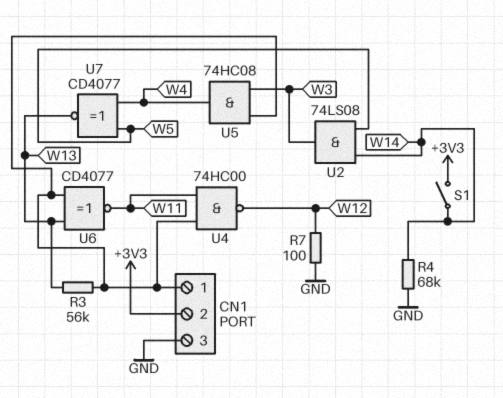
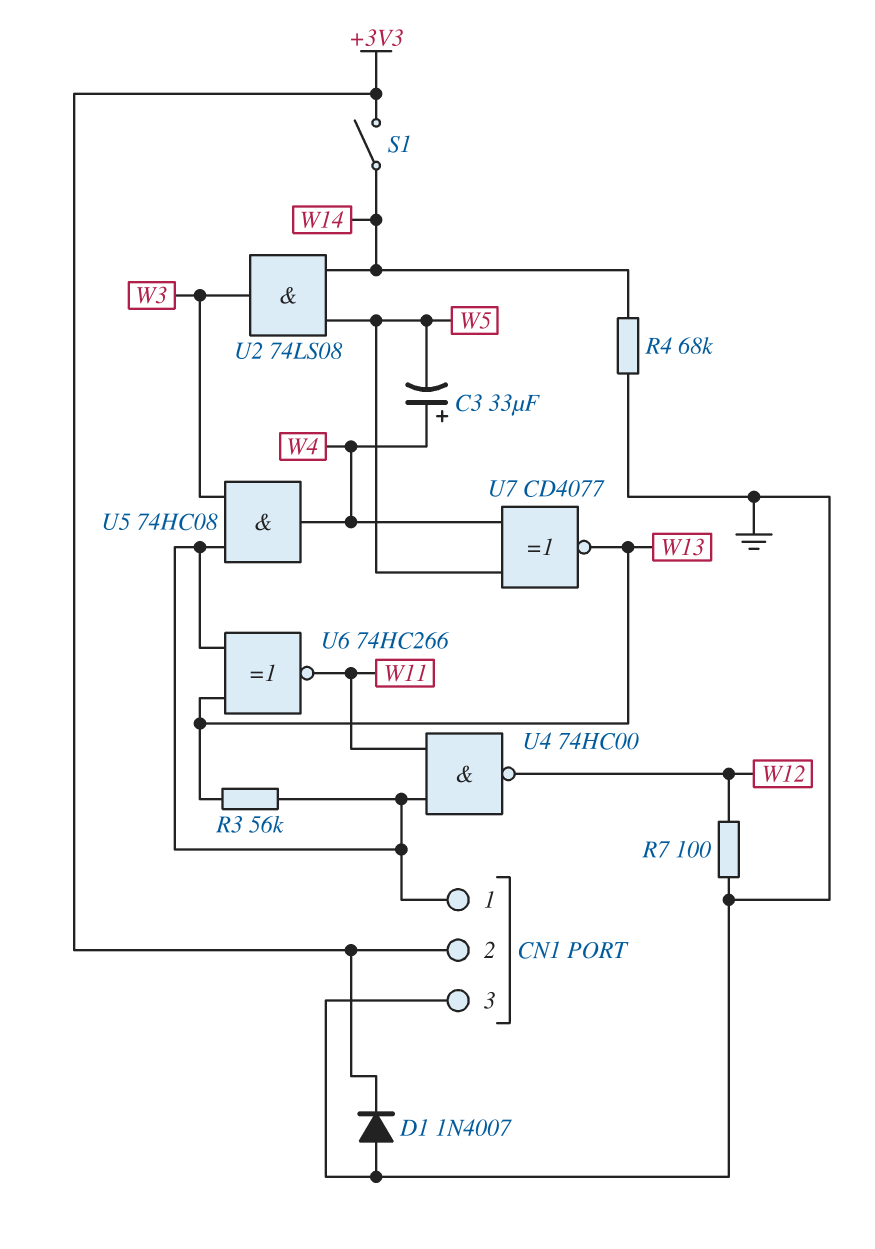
C3: none -> 33uF (plus W4, minus W5)
D1: none -> diode 1N4007 (A GND, K +3V3)
U6: XNOR CD4077 (in CN1/1, in W13, out W11) -> XNOR 74HC266 (in CN1/1, in W13, out W11)

